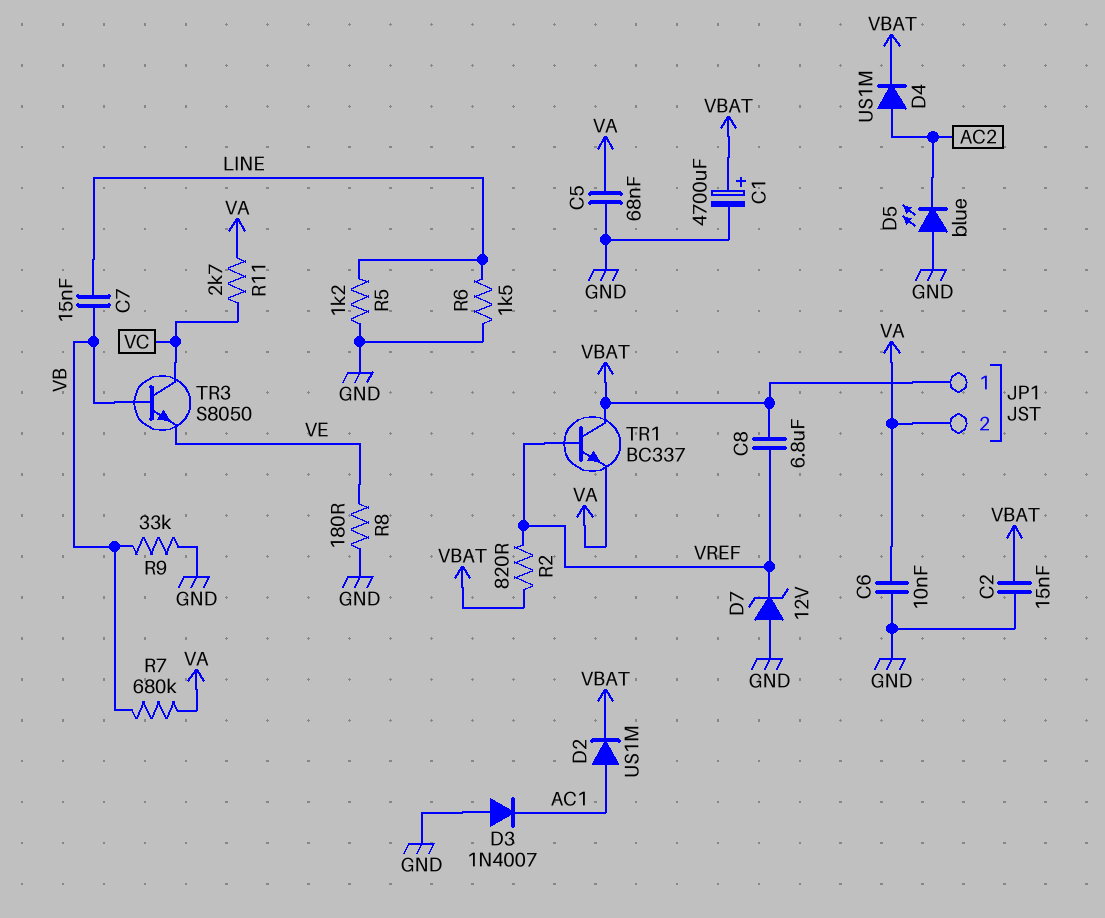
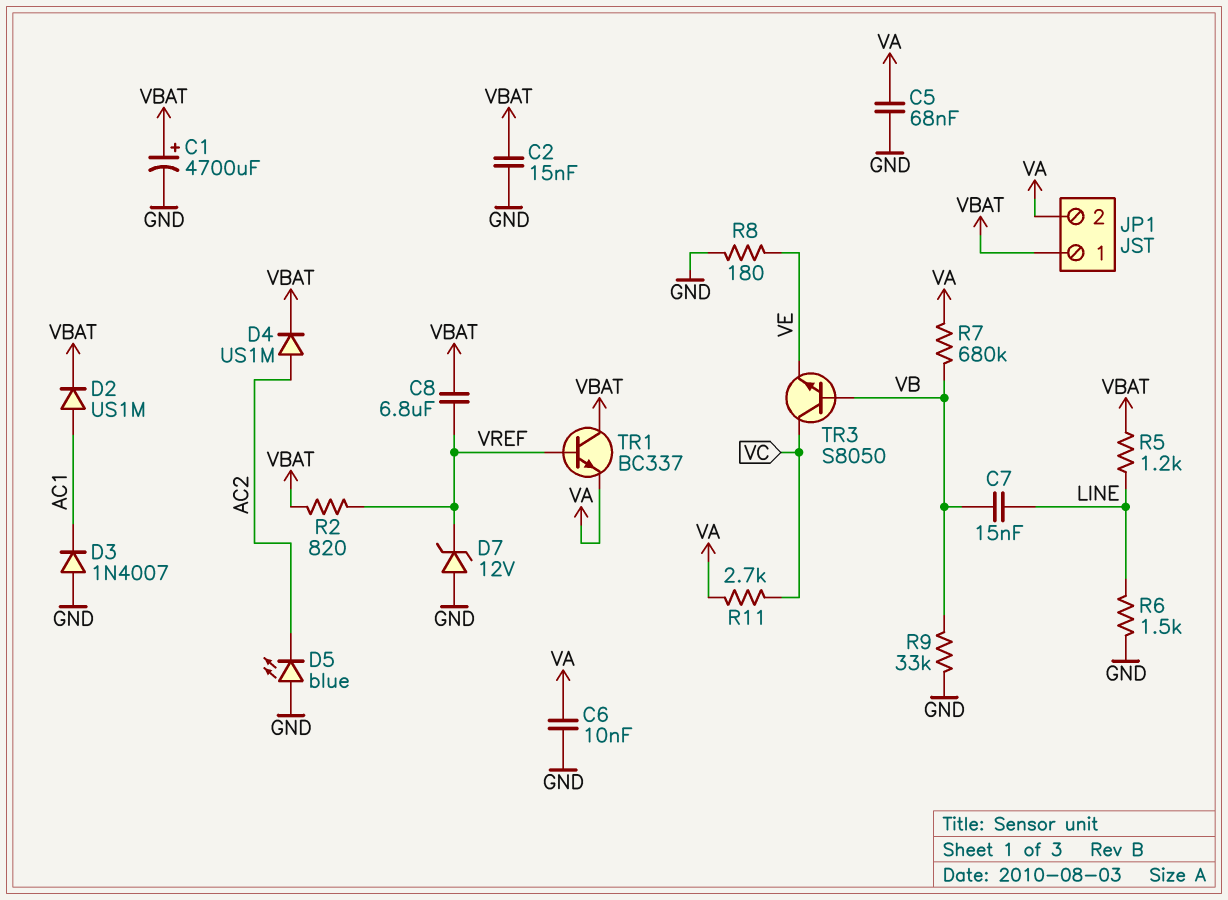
R5: 1.2k (GND, LINE) -> 1.2k (LINE, VBAT)

